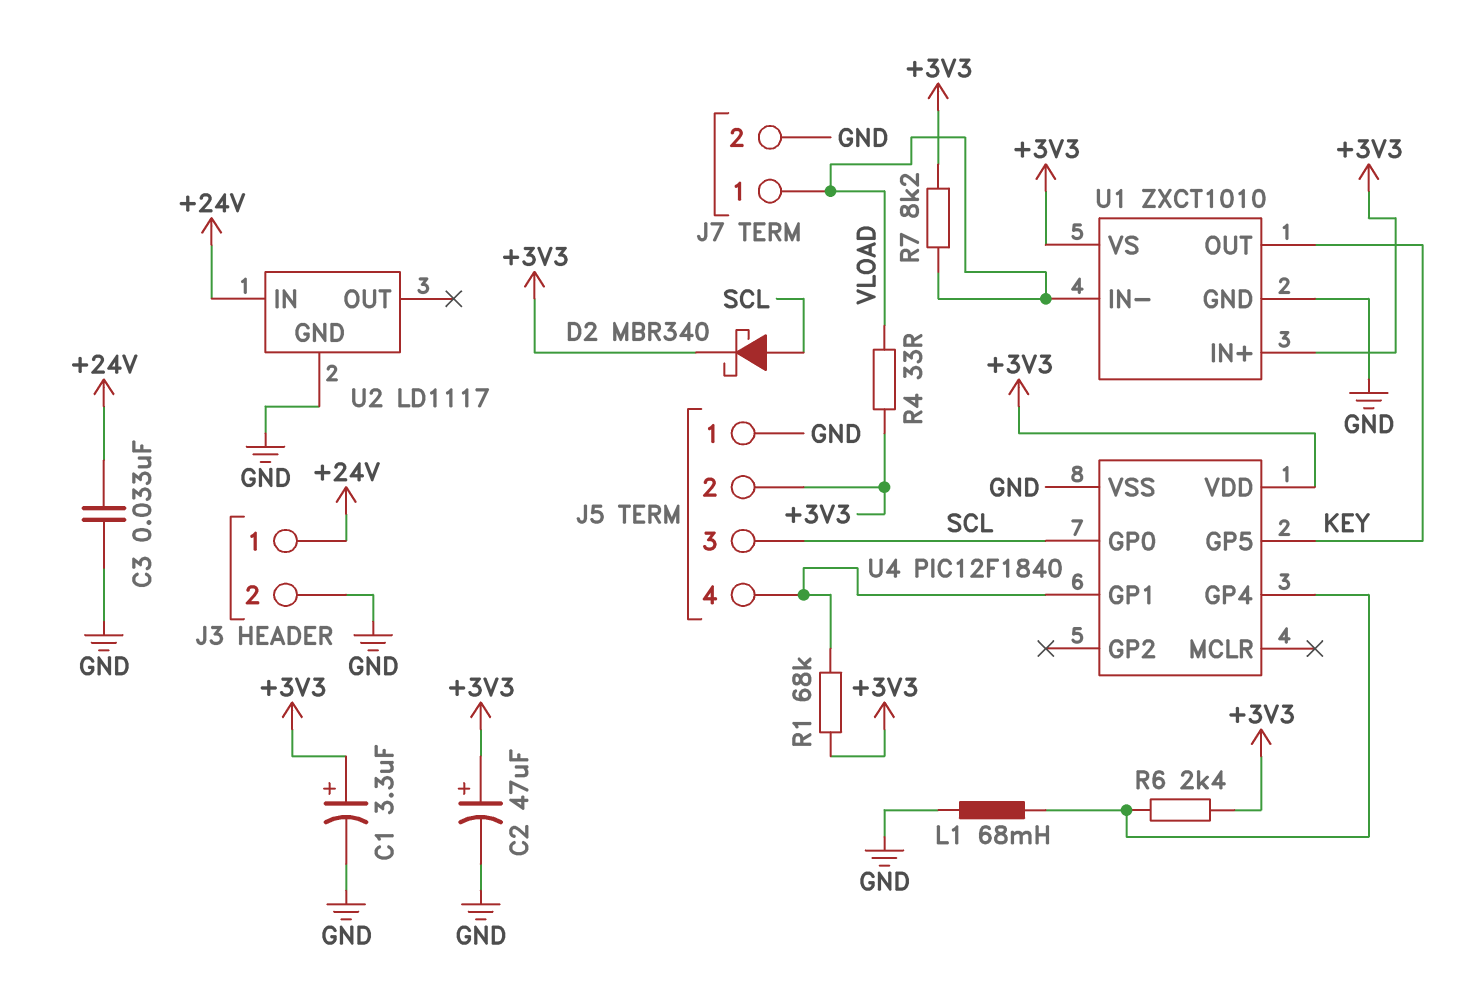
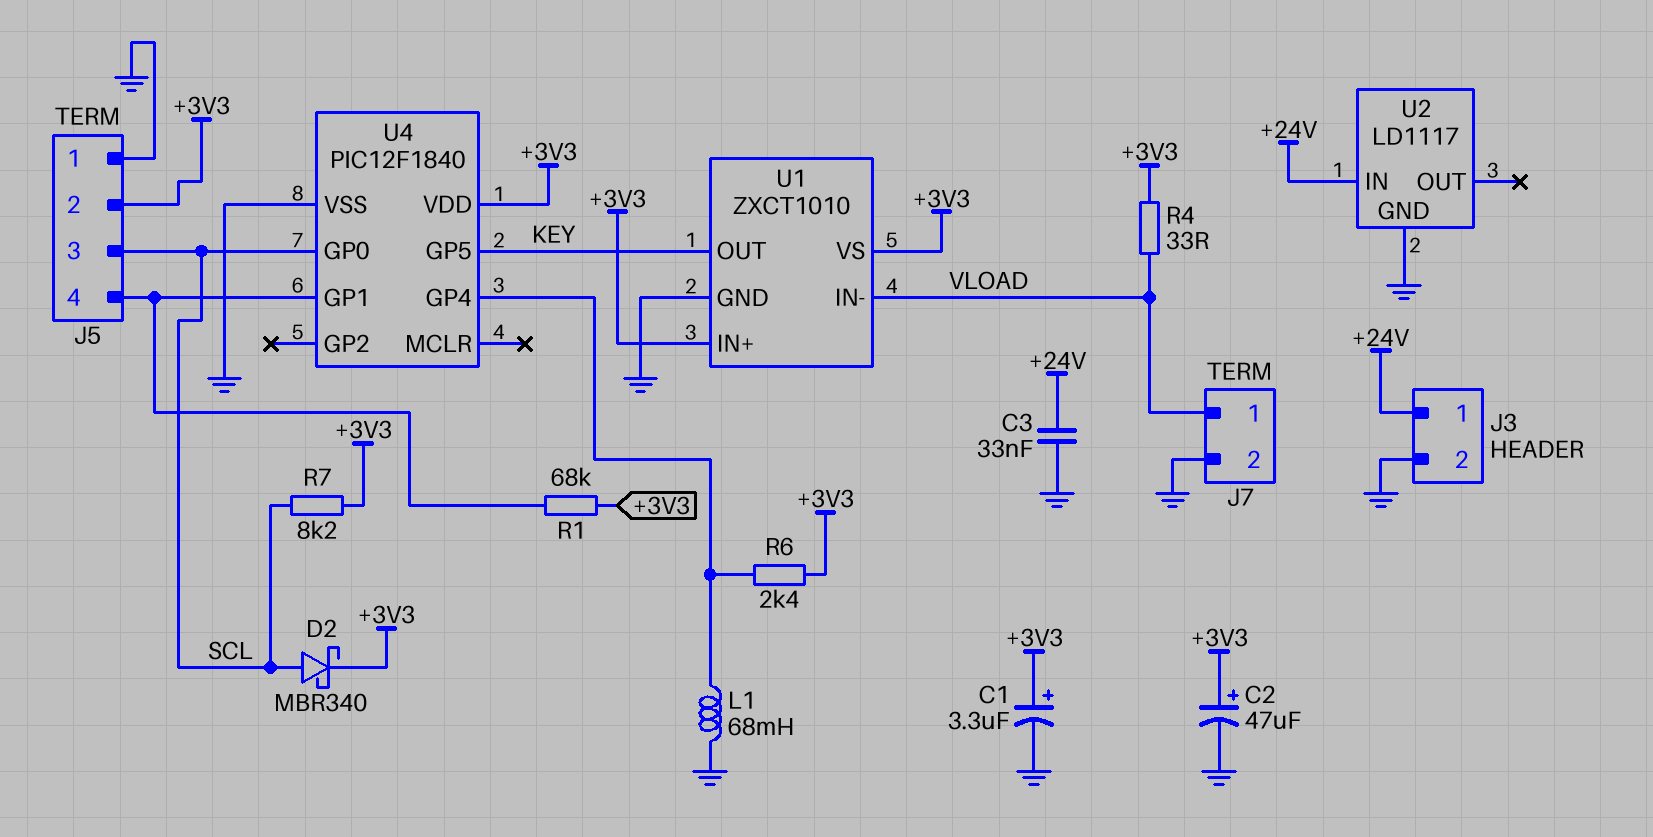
R7: 8.2k (+3V3, VLOAD) -> 8.2k (+3V3, SCL)

